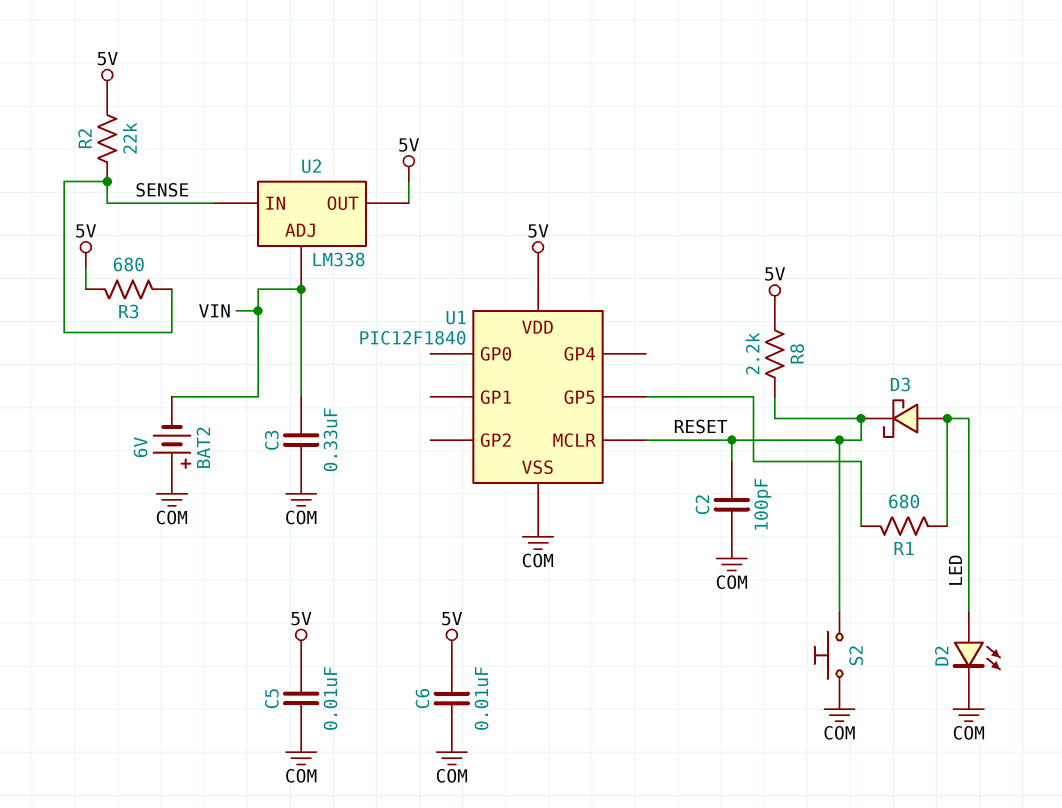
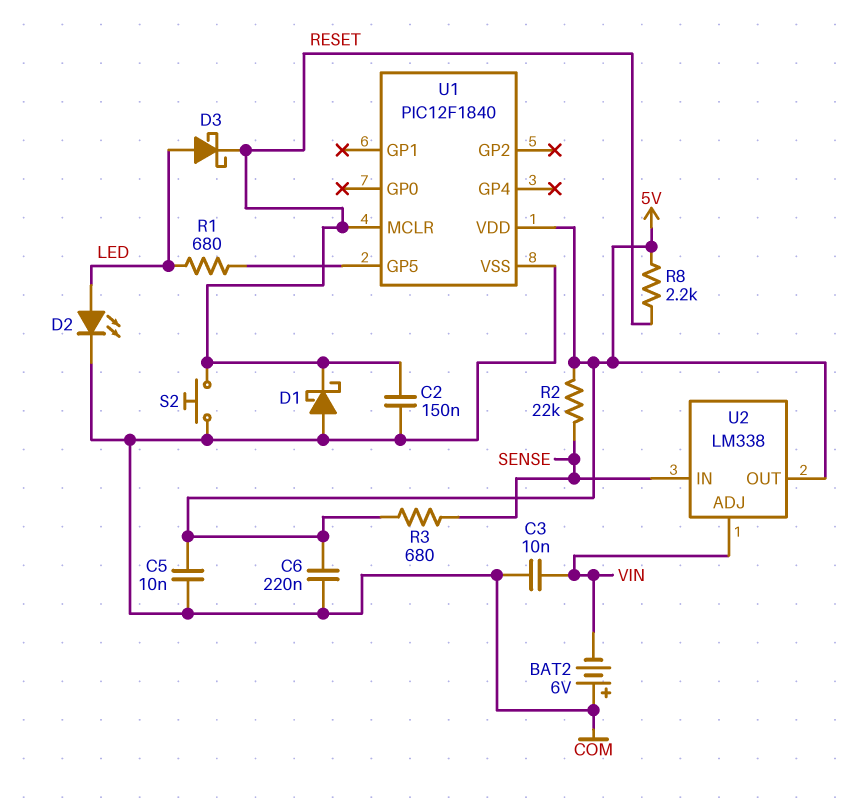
C2: 100pF (COM, RESET) -> 150nF (COM, RESET)
C3: 330nF (COM, VIN) -> 10nF (COM, VIN)
C6: 10nF (5V, COM) -> 220nF (5V, COM)
D1: none -> schottky (A COM, K RESET)

